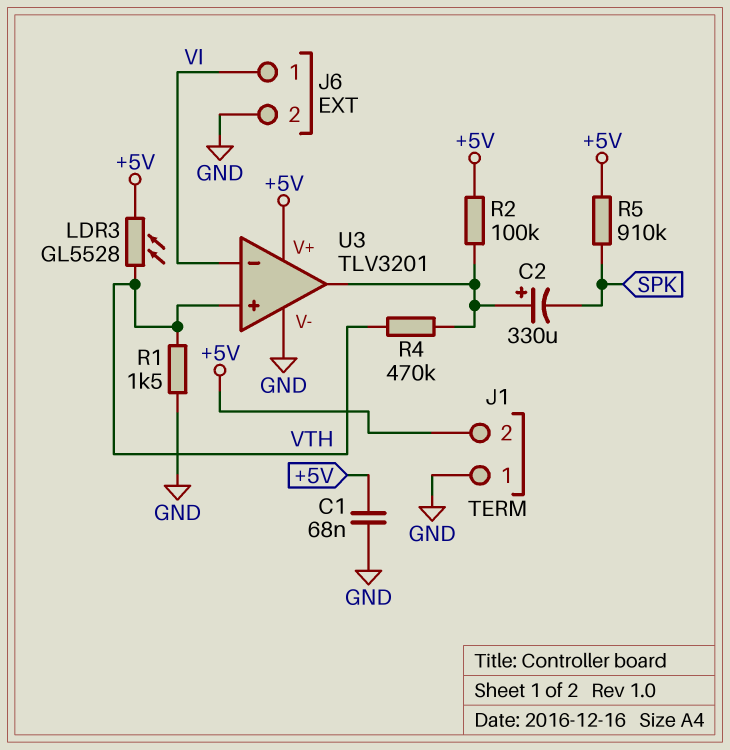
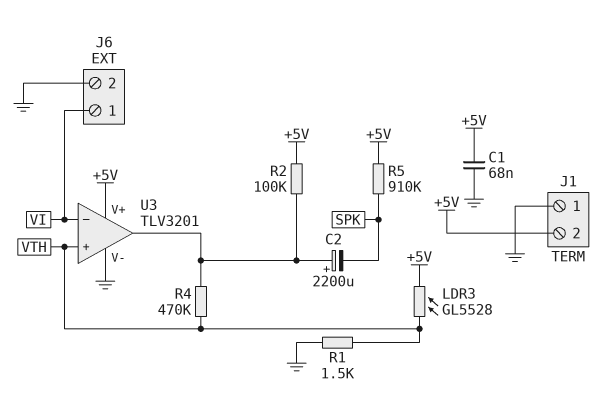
C2: 330uF (plus U3/out, minus SPK) -> 2200uF (plus U3/out, minus SPK)

